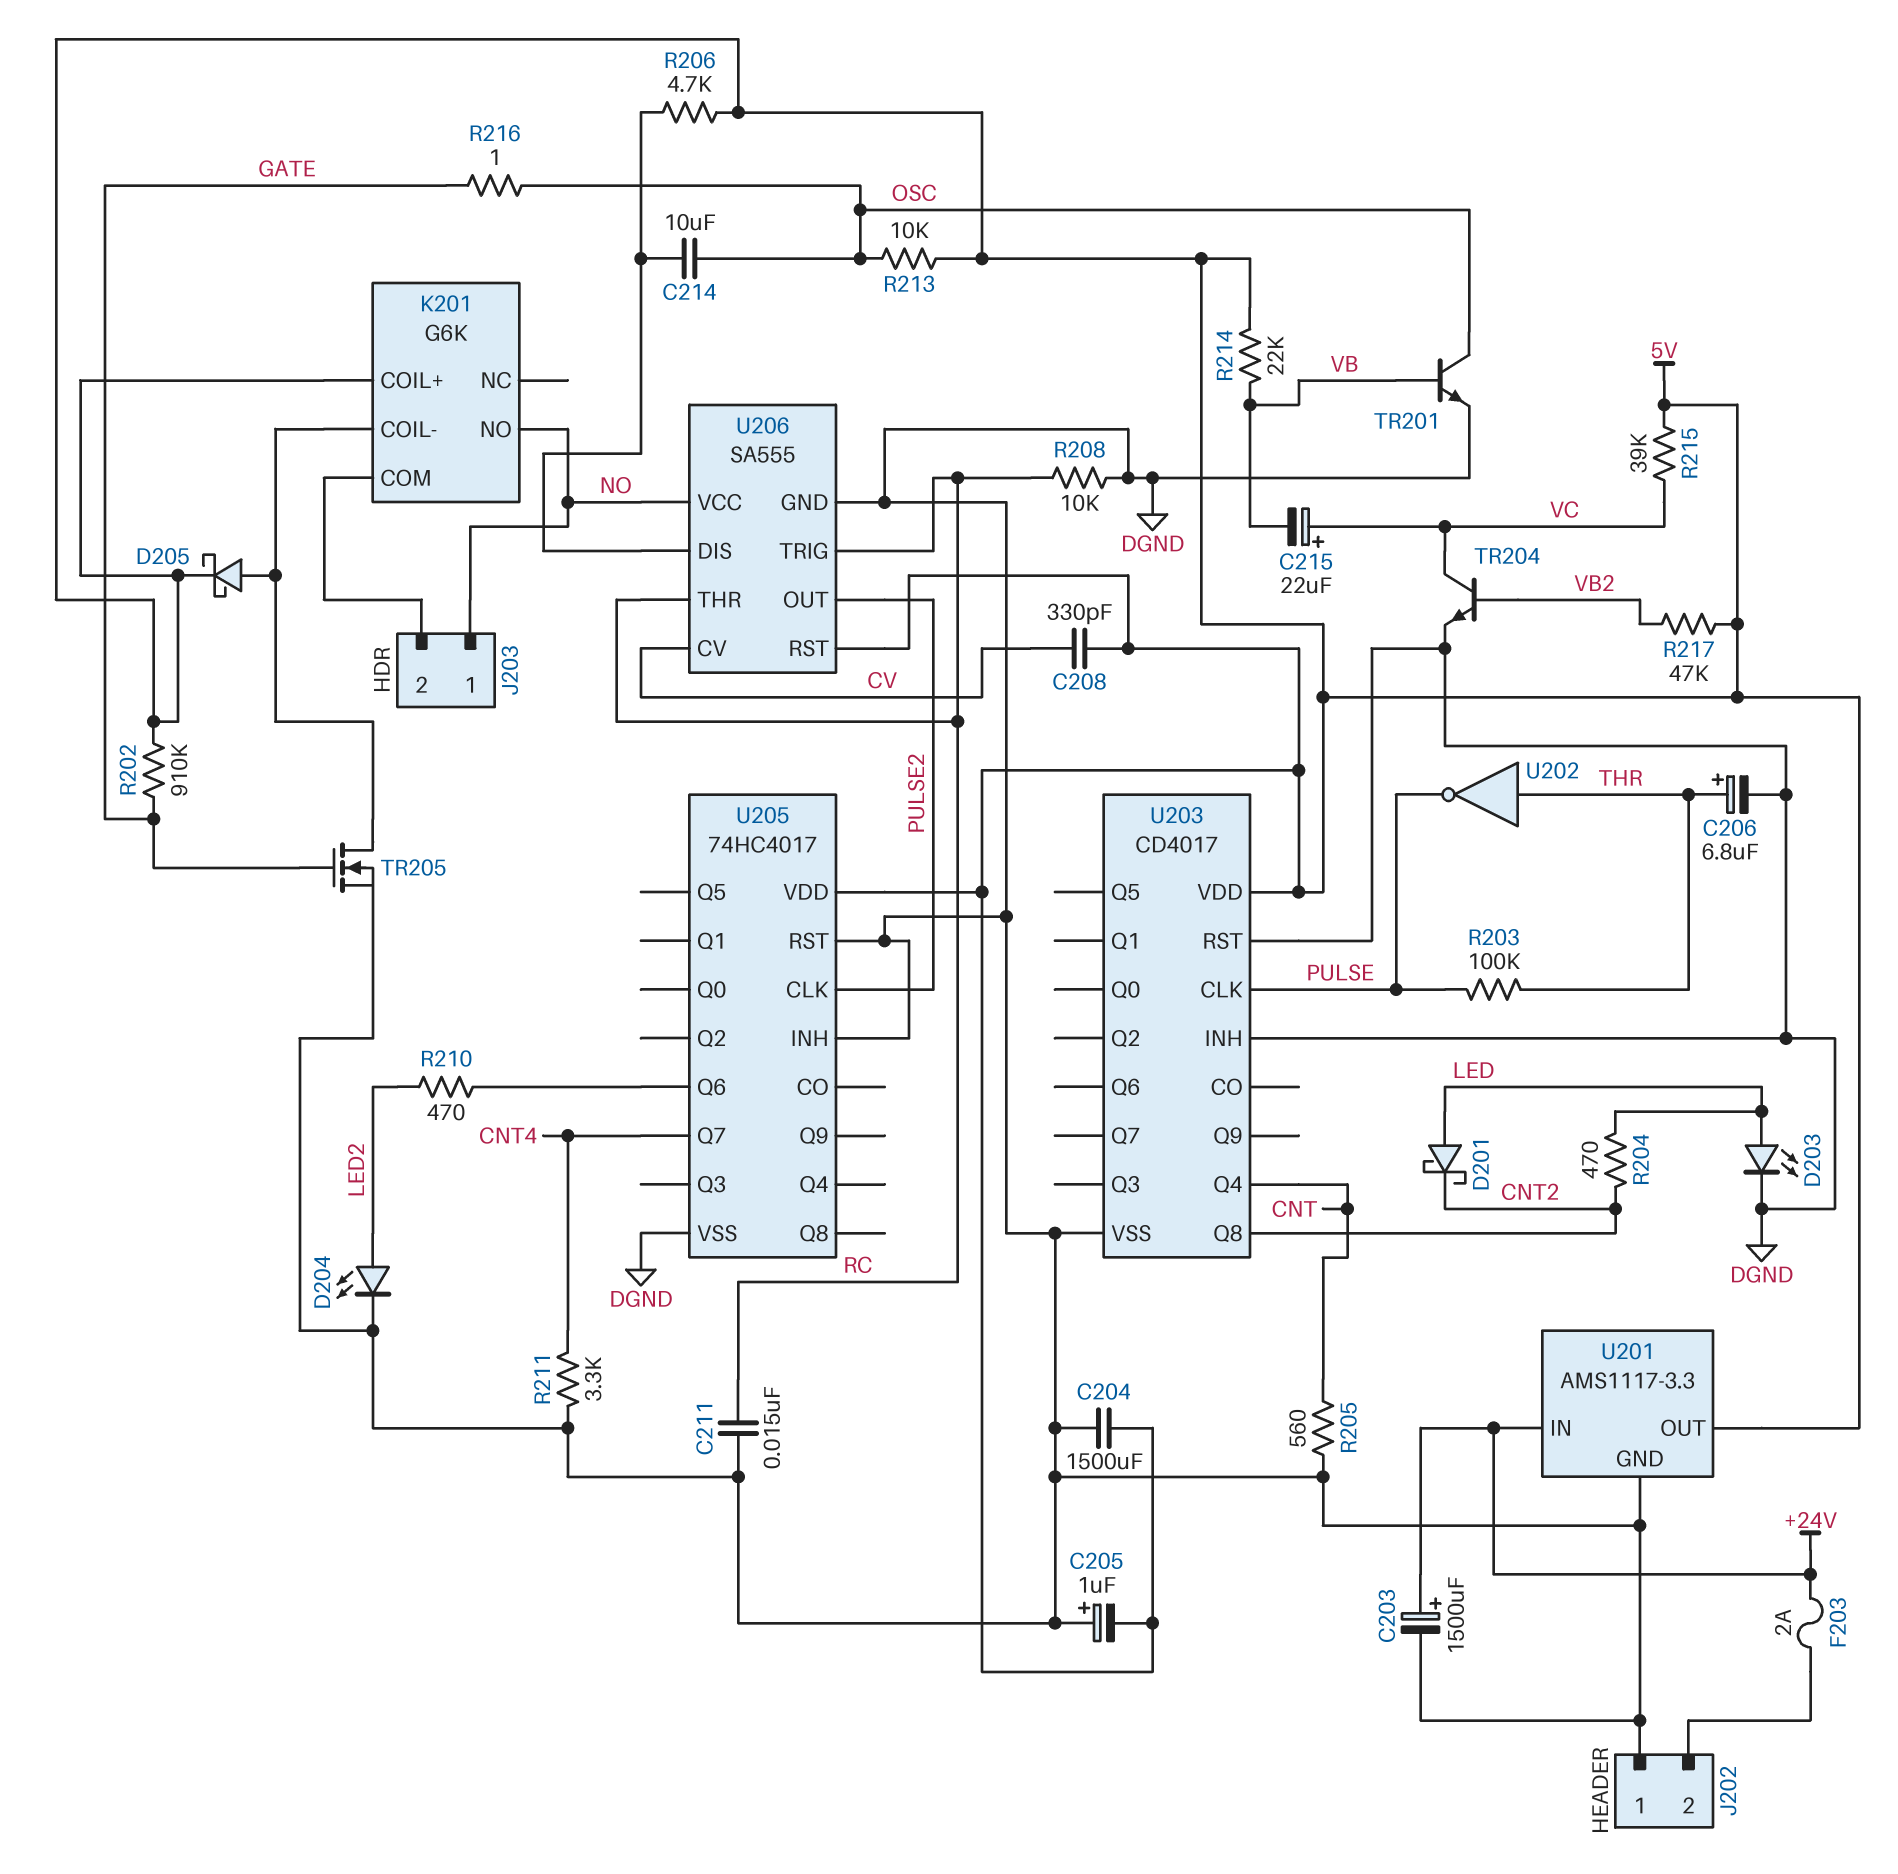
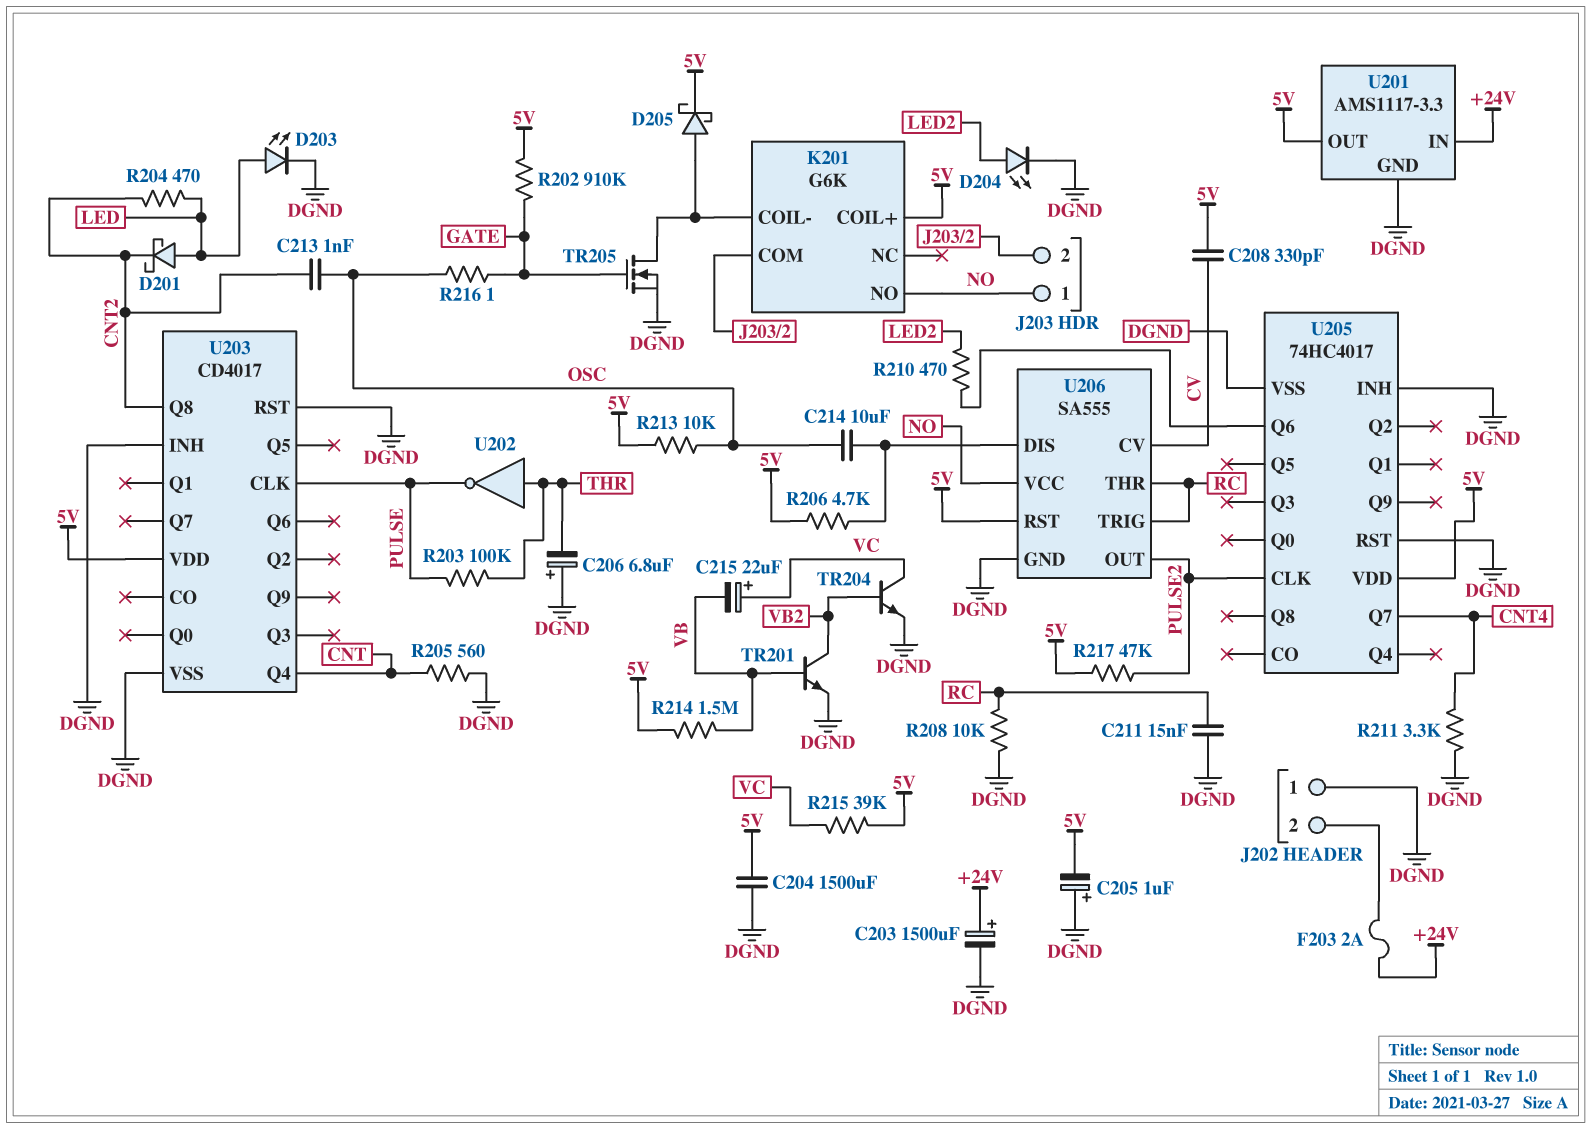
C206: 6.8uF (plus THR, minus DGND) -> 6.8uF (plus DGND, minus THR)
C213: none -> 1nF (CNT2, OSC)
R214: 22k (5V, VB) -> 1.5M (5V, VB)
R217: 47k (5V, VB2) -> 47k (5V, PULSE2)
TR201: NPN (B VB, C OSC, E DGND) -> NPN (B VB, C VB2, E DGND)

